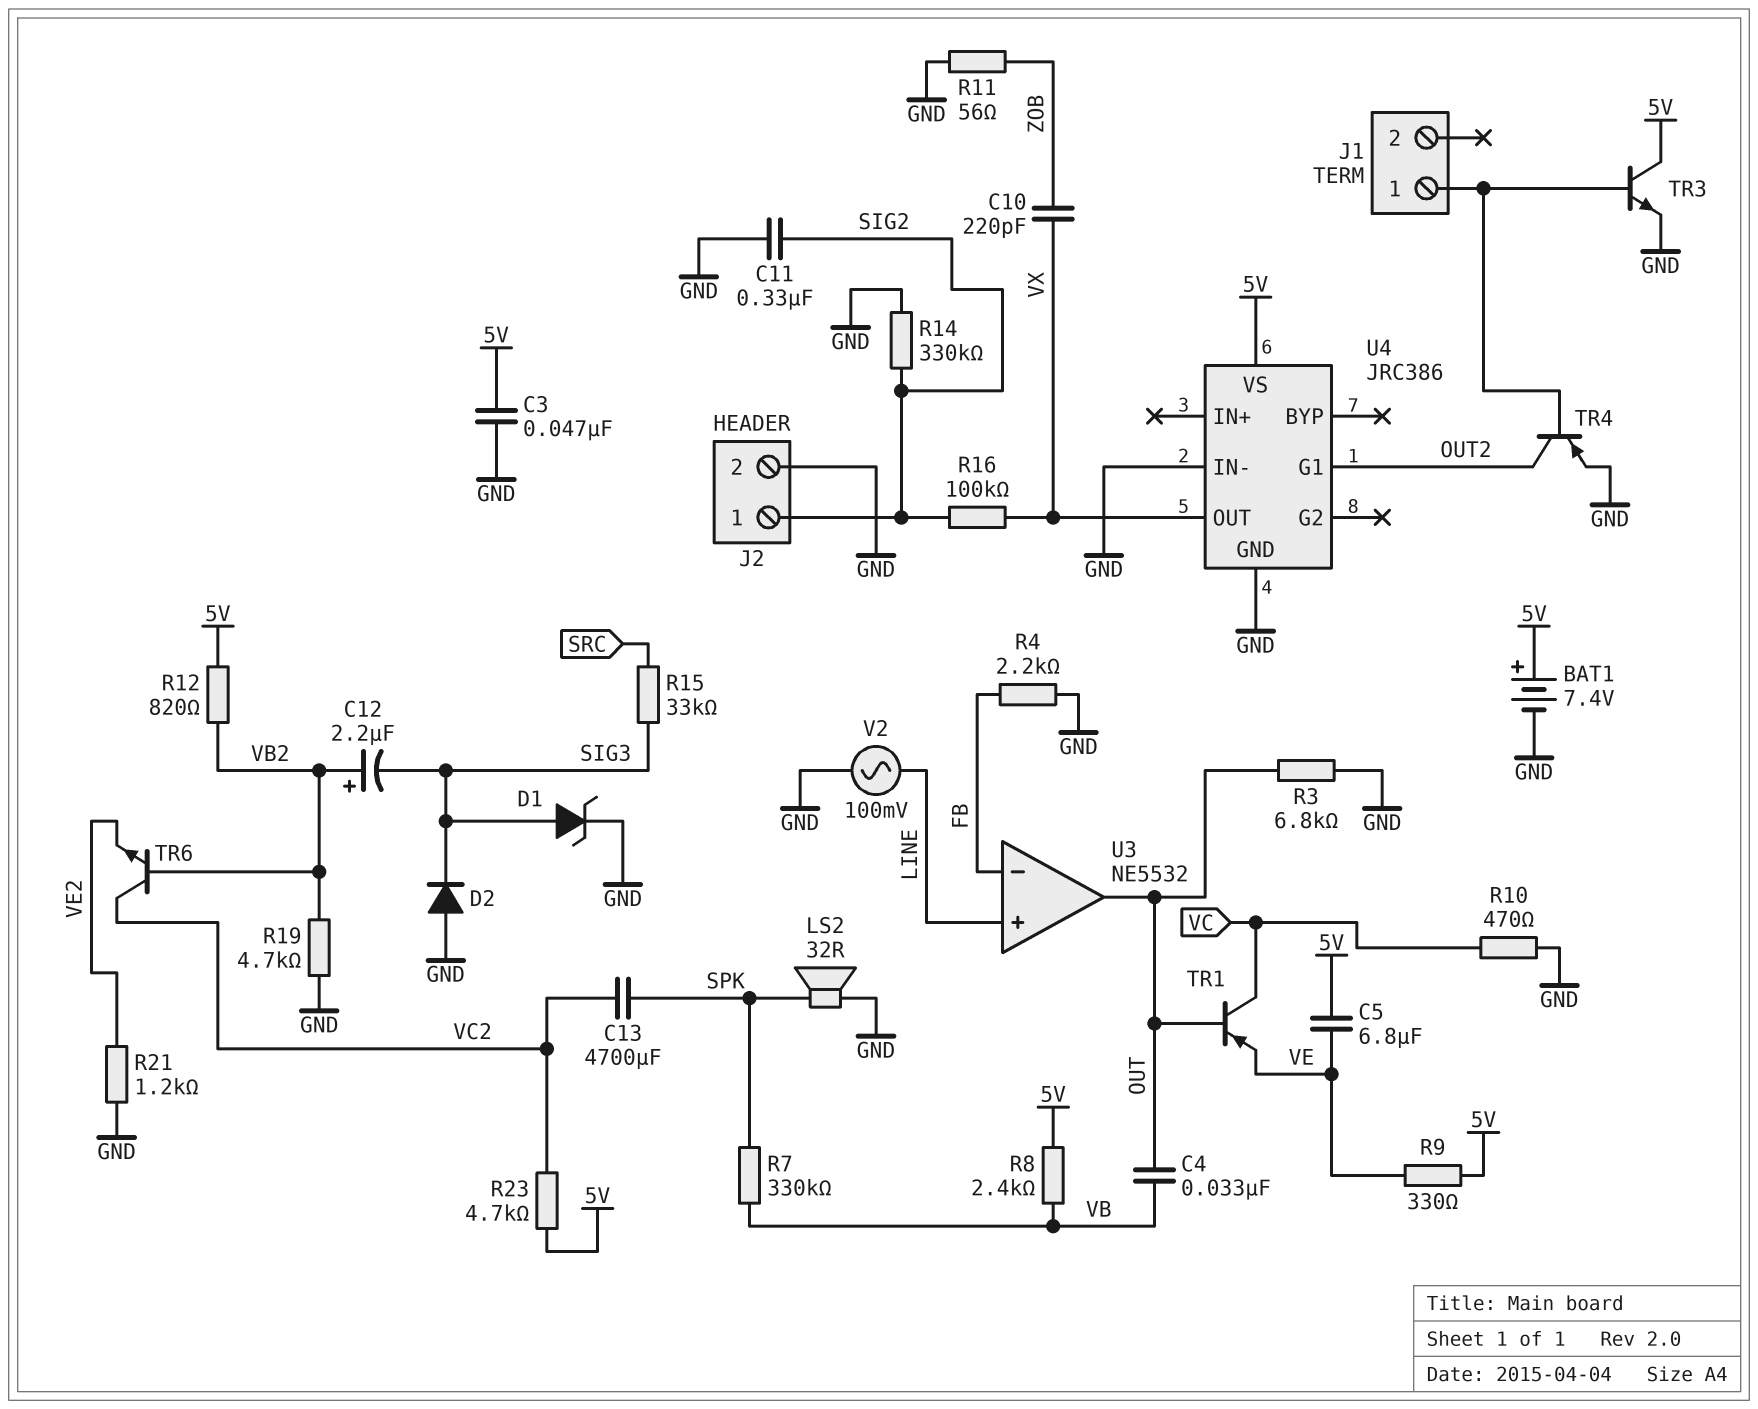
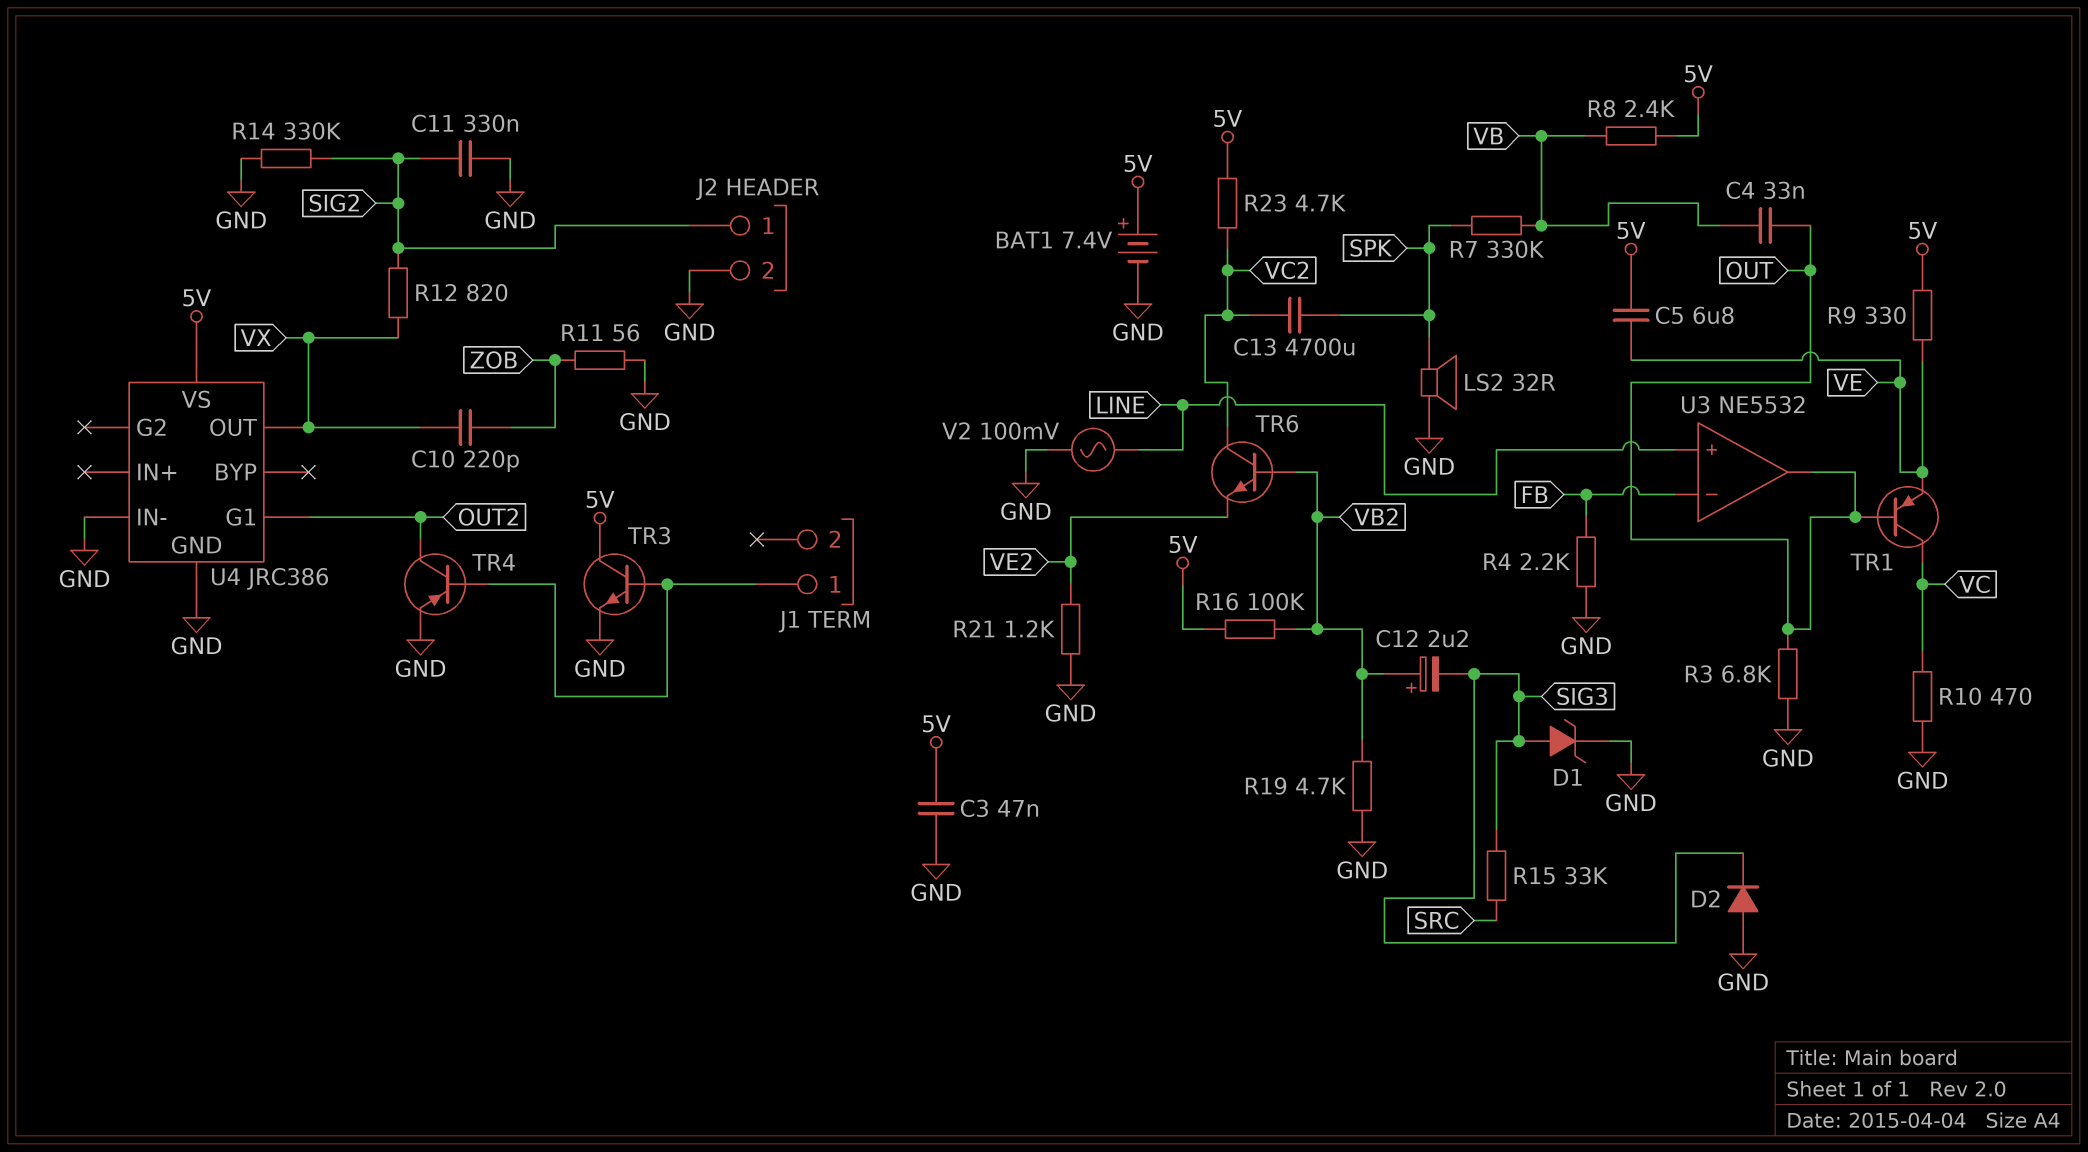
R12: 820 (5V, VB2) -> 820 (SIG2, VX)
R16: 100k (SIG2, VX) -> 100k (5V, VB2)

